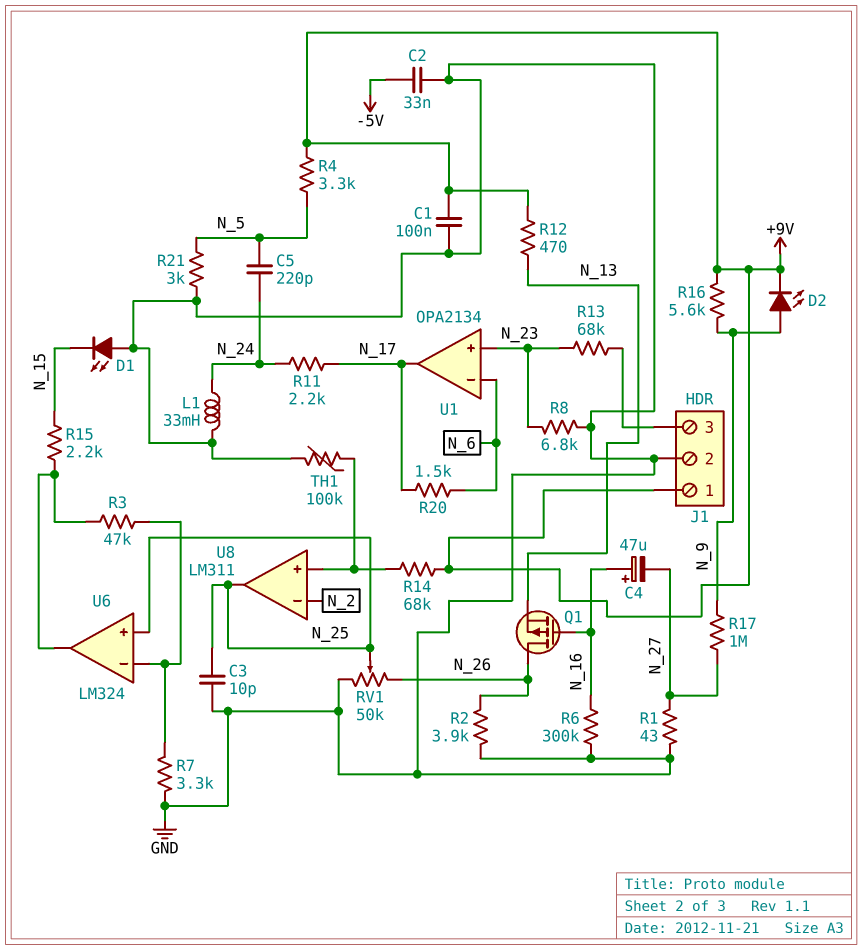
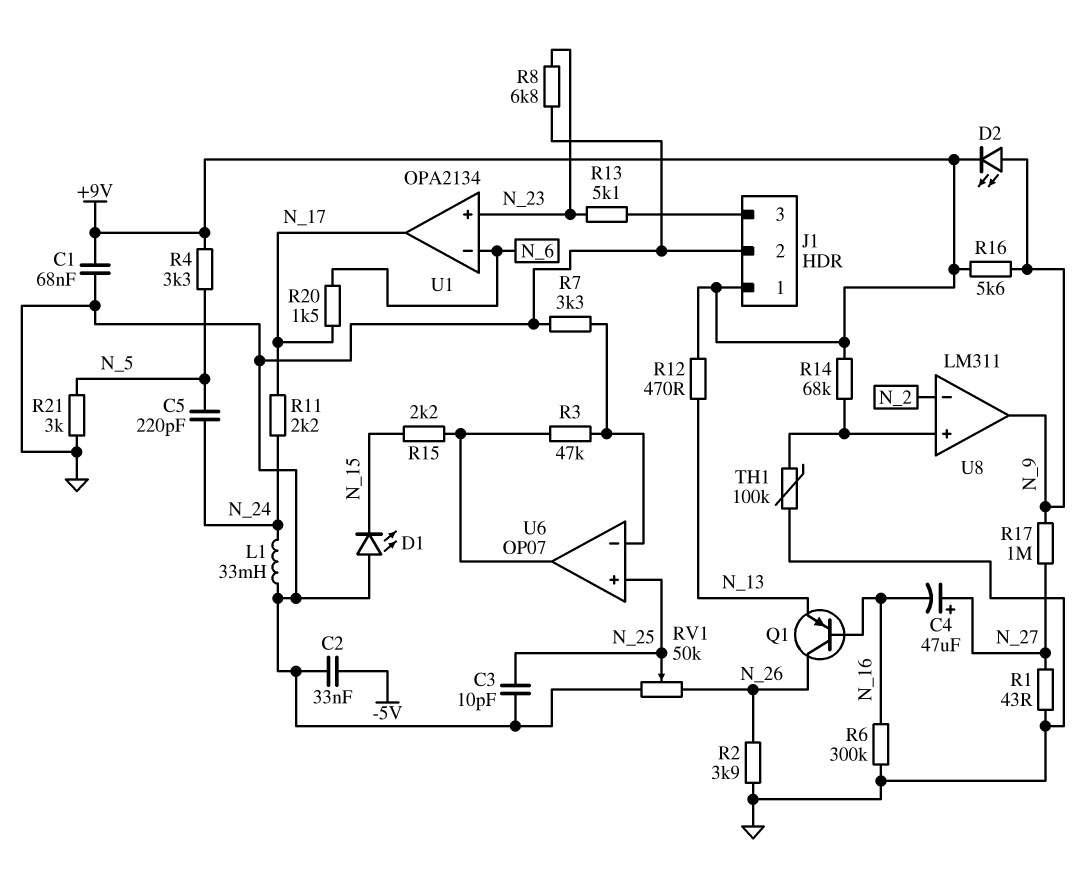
C1: 100nF (+9V, GND) -> 68nF (+9V, GND)
C4: 47uF (plus N_16, minus N_27) -> 47uF (plus N_27, minus N_16)
Q1: PMOS (G N_16, D N_26, S N_13) -> PNP (B N_16, C N_26, E N_13)
R13: 68k (J1/3, N_23) -> 5.1k (J1/3, N_23)
U6: LM324 -> OP07
U8 pin out: N_25 -> N_9

